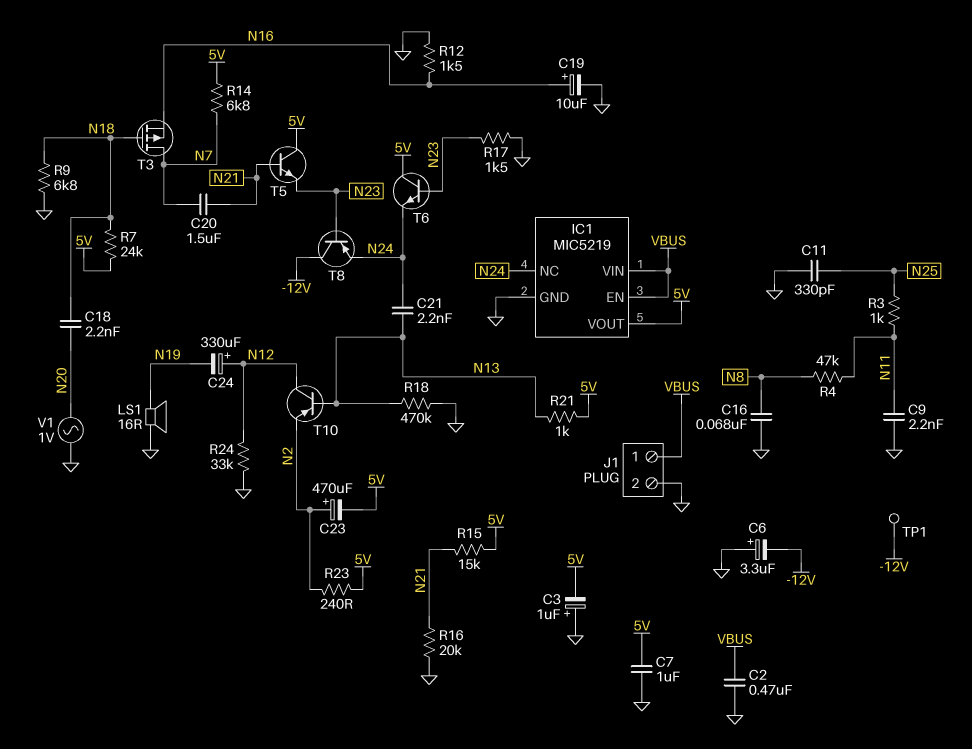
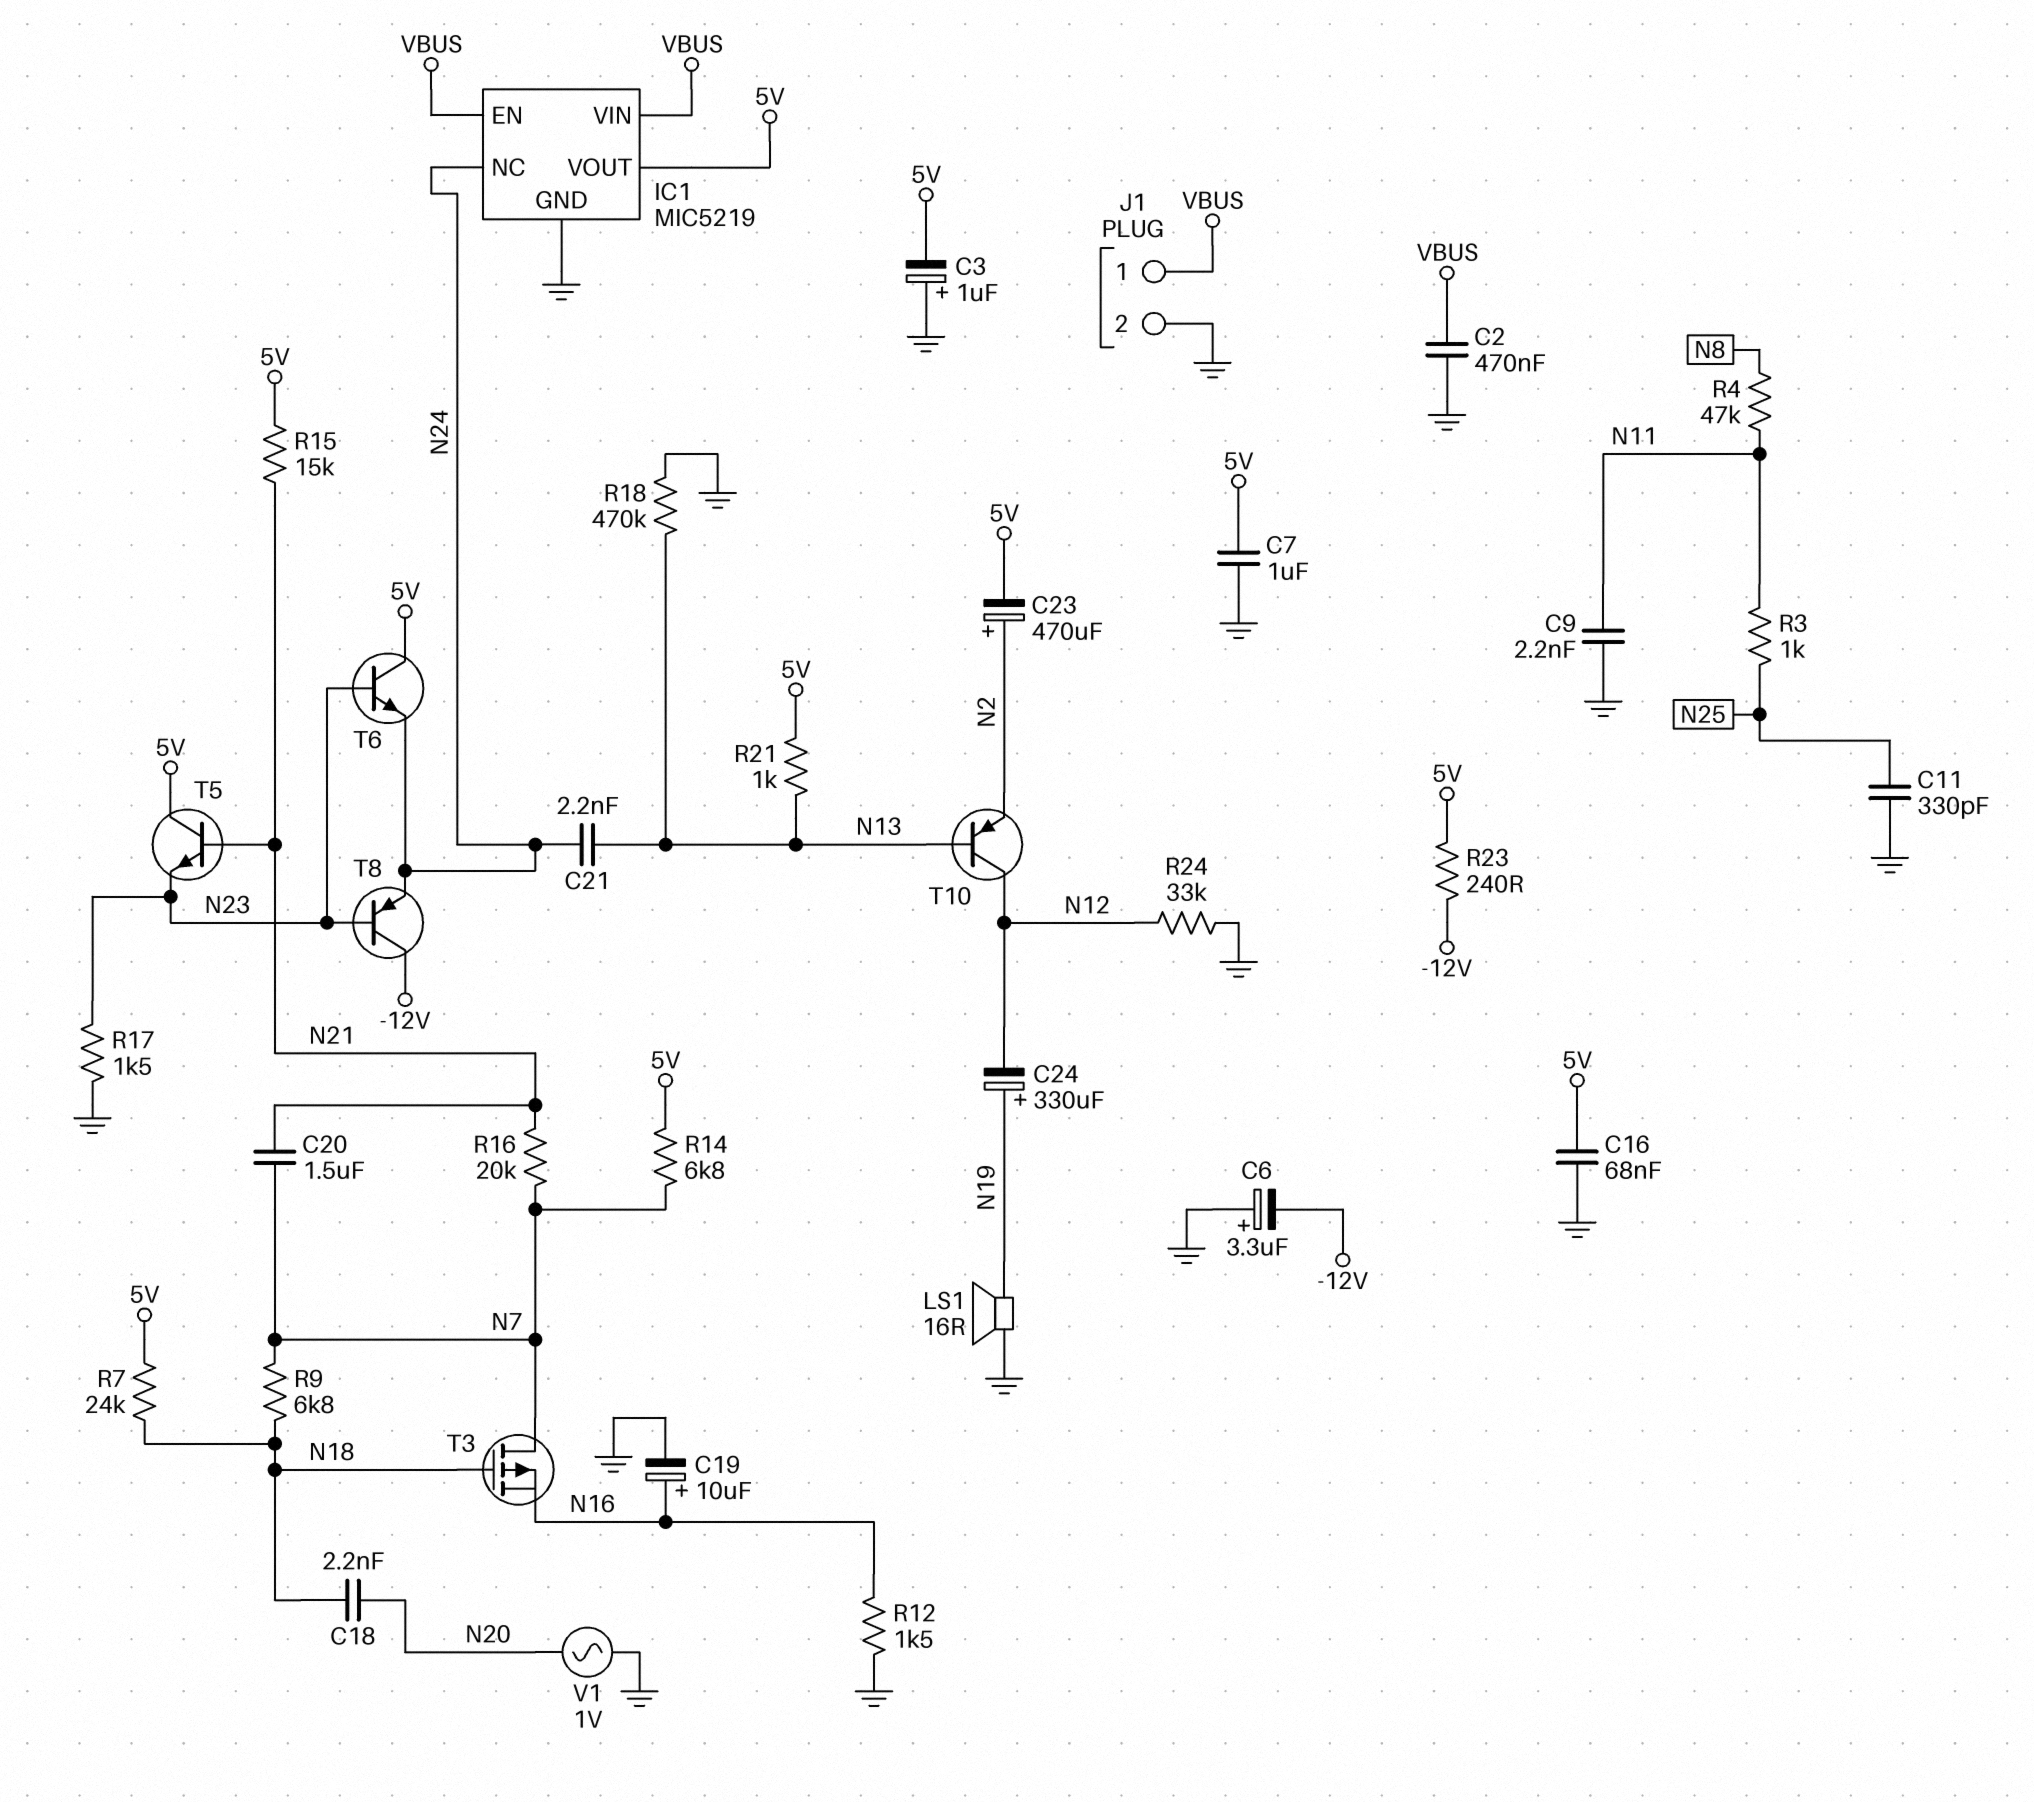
C16: 68nF (GND, N8) -> 68nF (5V, GND)
C24: 330uF (plus N12, minus N19) -> 330uF (plus N19, minus N12)
R9: 6.8k (GND, N18) -> 6.8k (N7, N18)
R16: 20k (GND, N21) -> 20k (N7, N21)
R23: 240 (5V, N2) -> 240 (-12V, 5V)
TP1: test point (-12V) -> none

